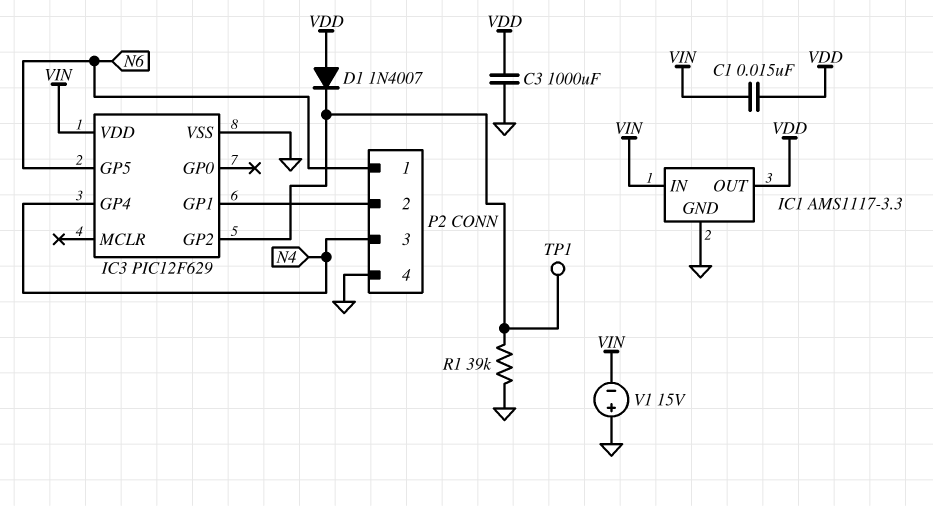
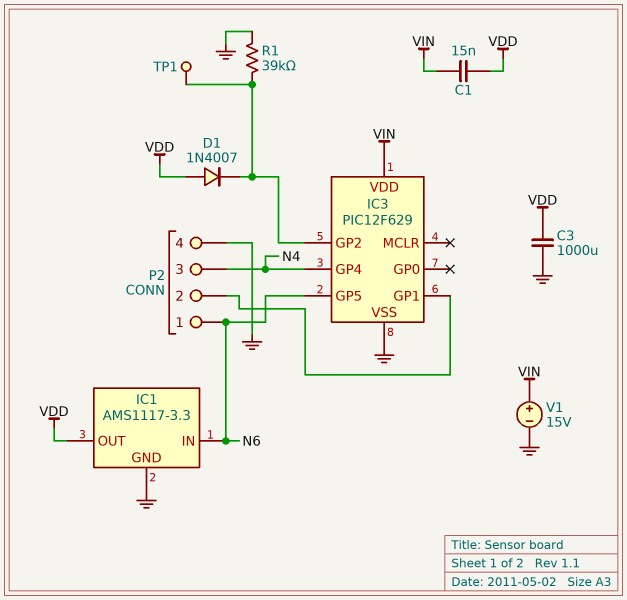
IC1 pin IN: VIN -> N6
V1: 15V (plus GND, minus VIN) -> 15V (plus VIN, minus GND)

